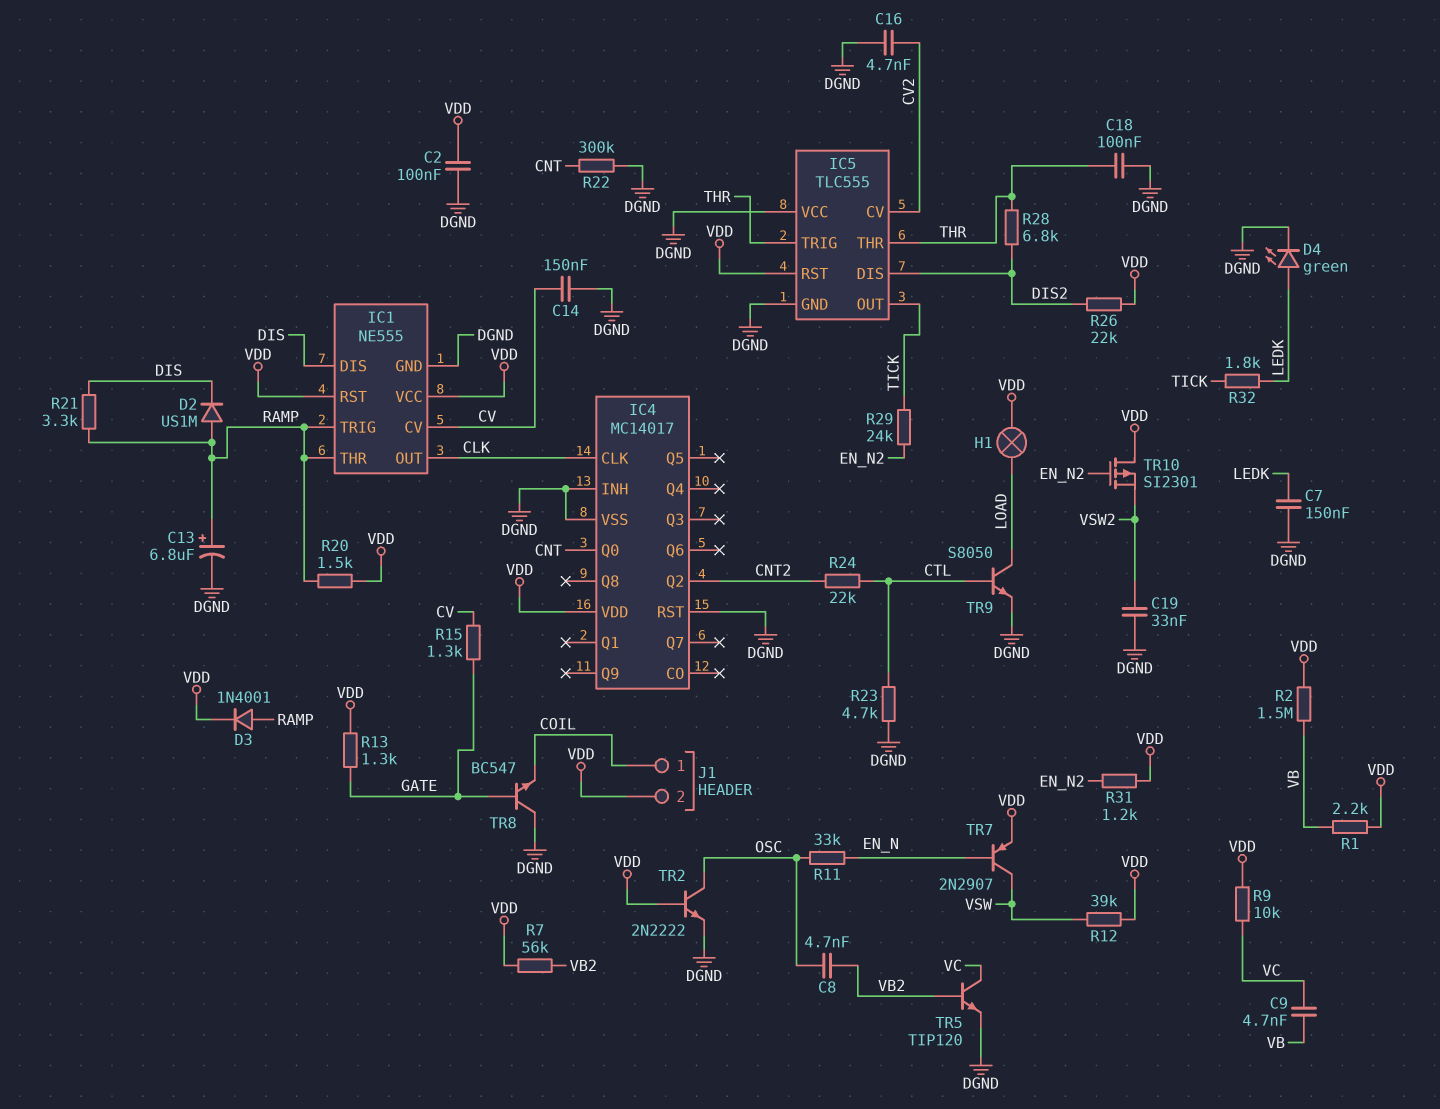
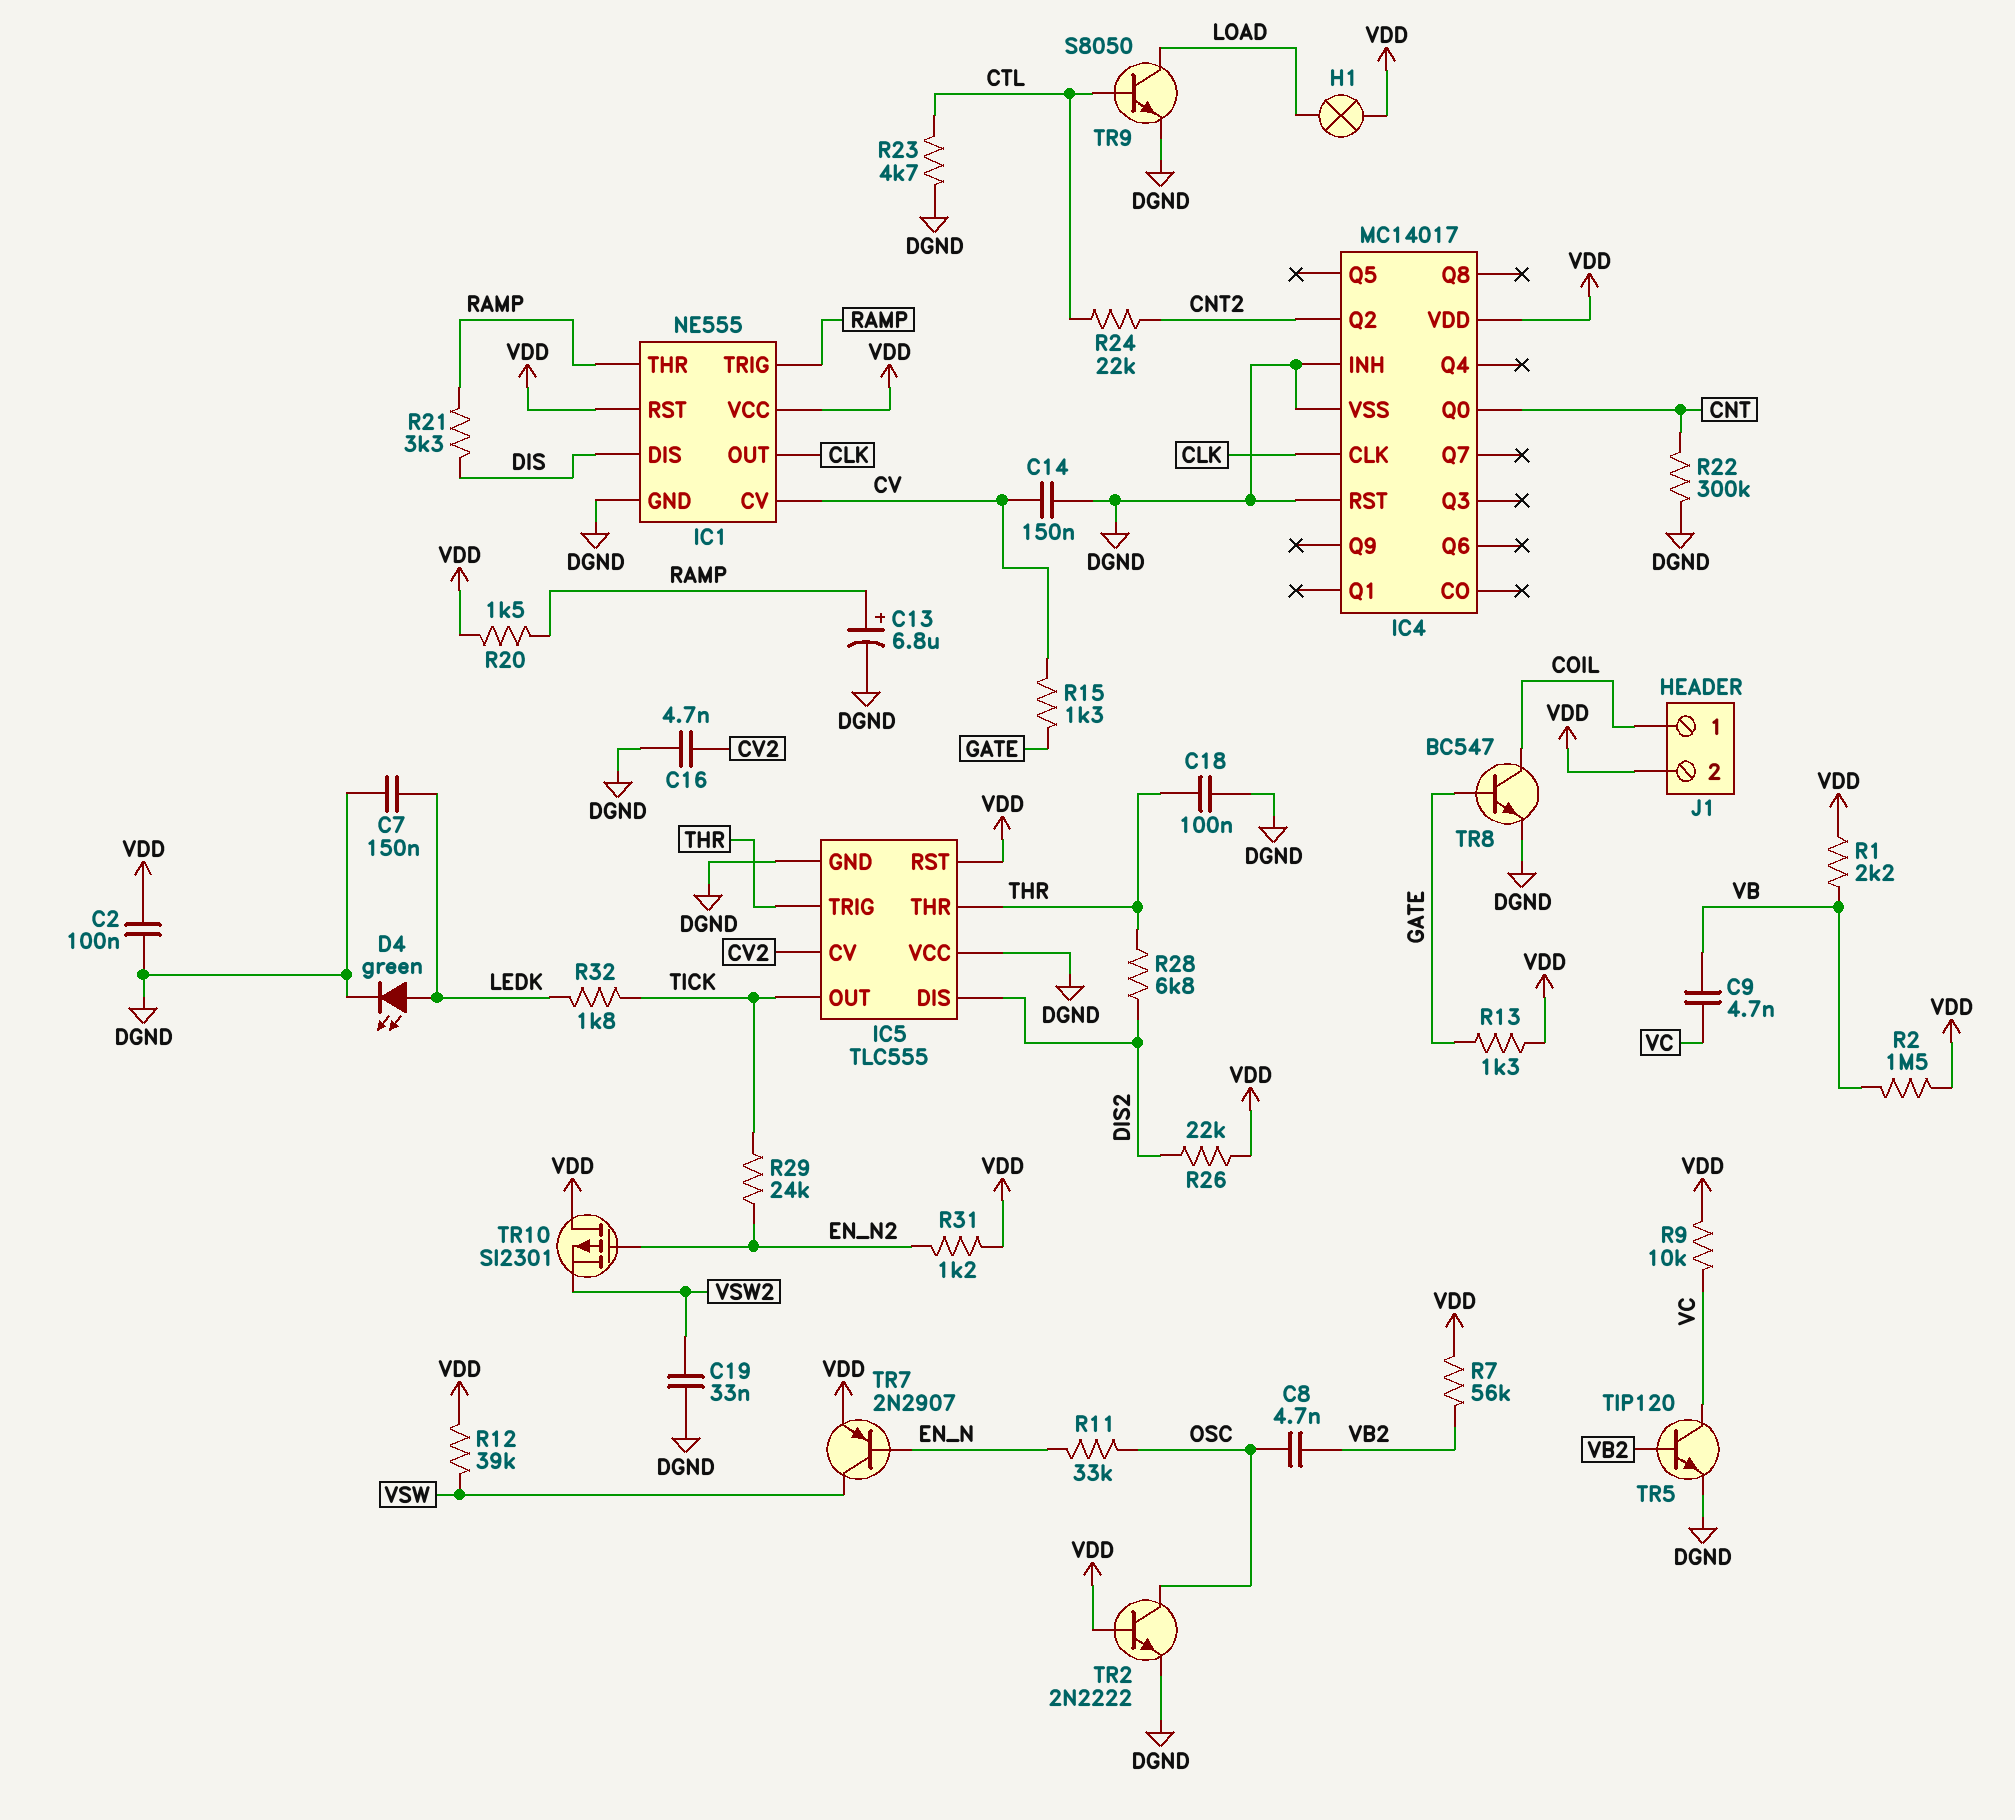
D2: diode US1M (A RAMP, K DIS) -> none
D3: diode 1N4001 (A RAMP, K VDD) -> none
TR8: NPN BC547 (B GATE, C DGND, E COIL) -> NPN BC547 (B GATE, C COIL, E DGND)

